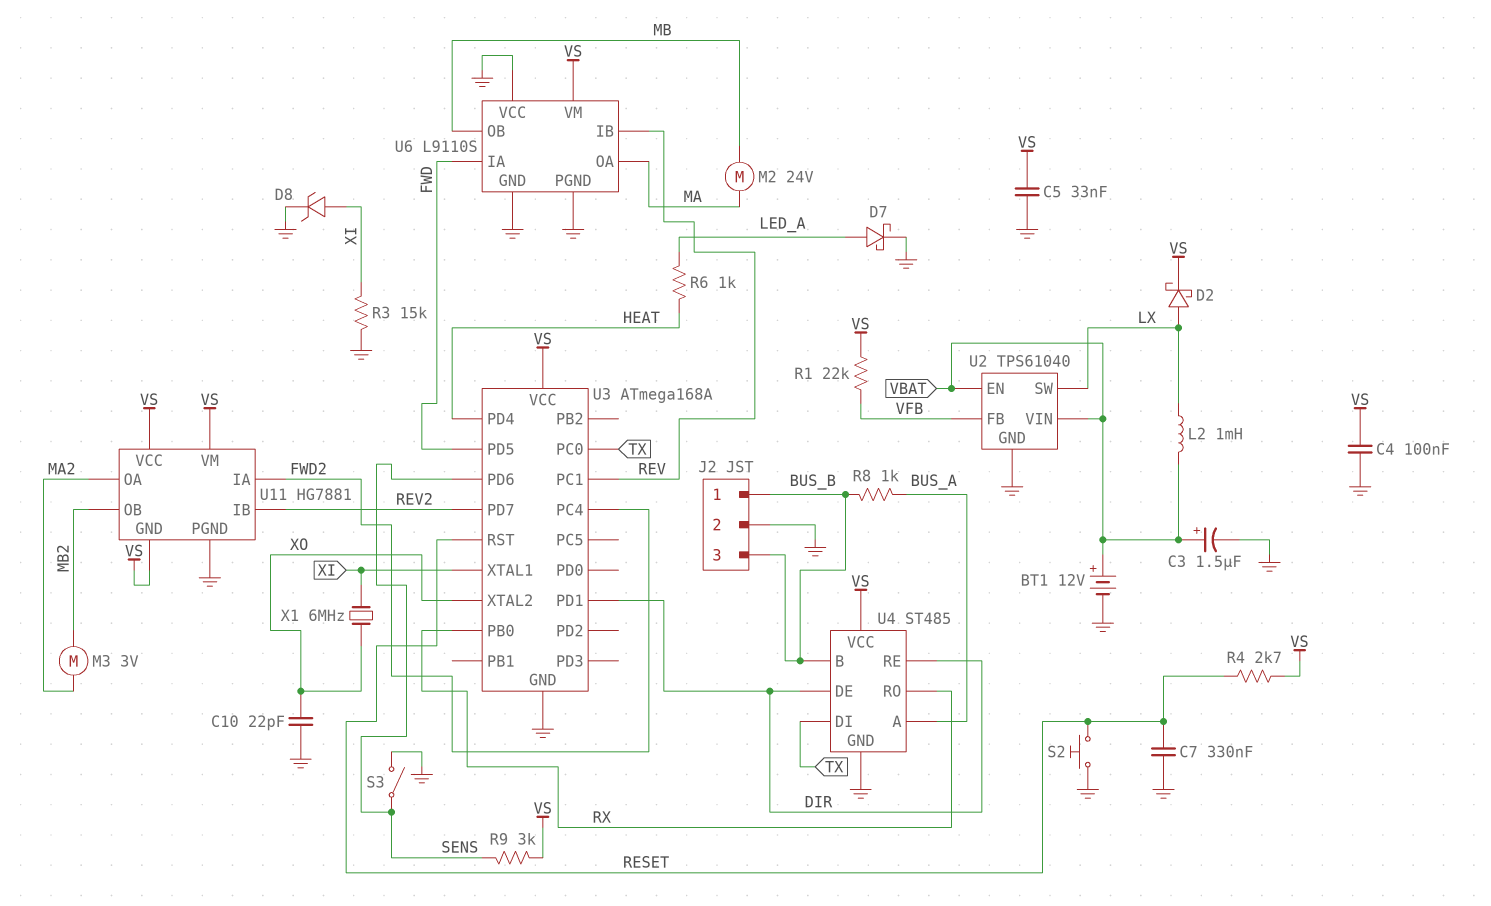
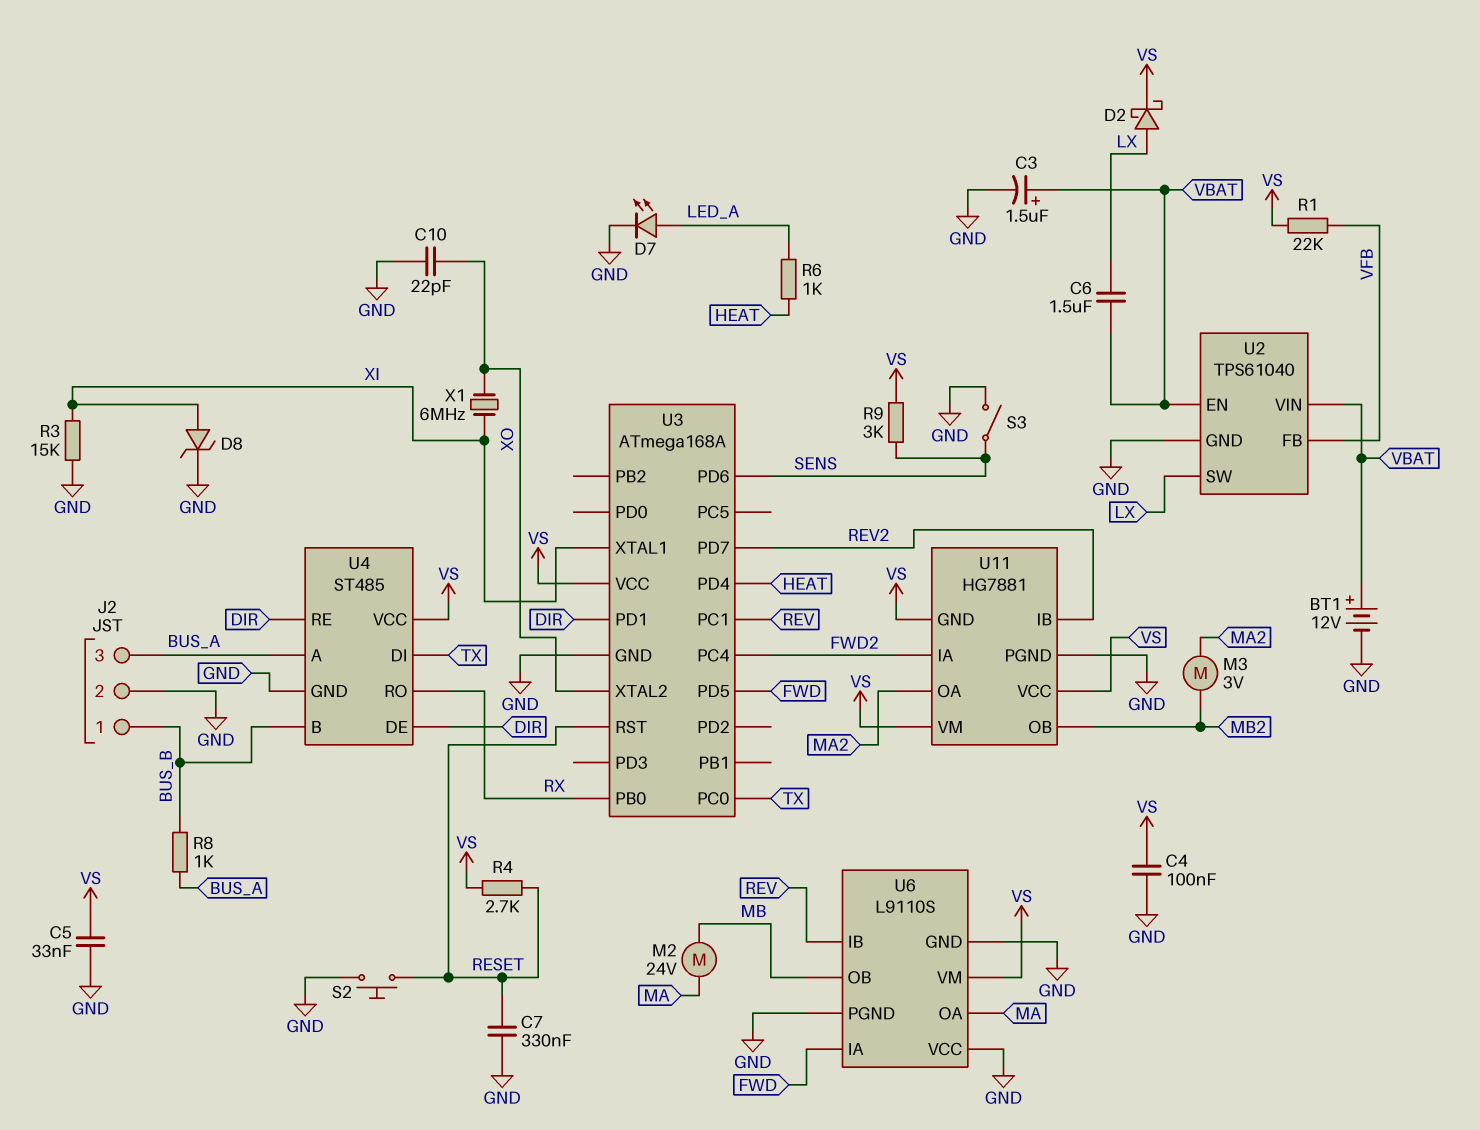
C6: none -> 1.5uF (LX, VBAT)
D7: schottky (A LED_A, K GND) -> LED (A LED_A, K GND)
J2 pin 3: BUS_B -> BUS_A
L2: 1mH (LX, VBAT) -> none

